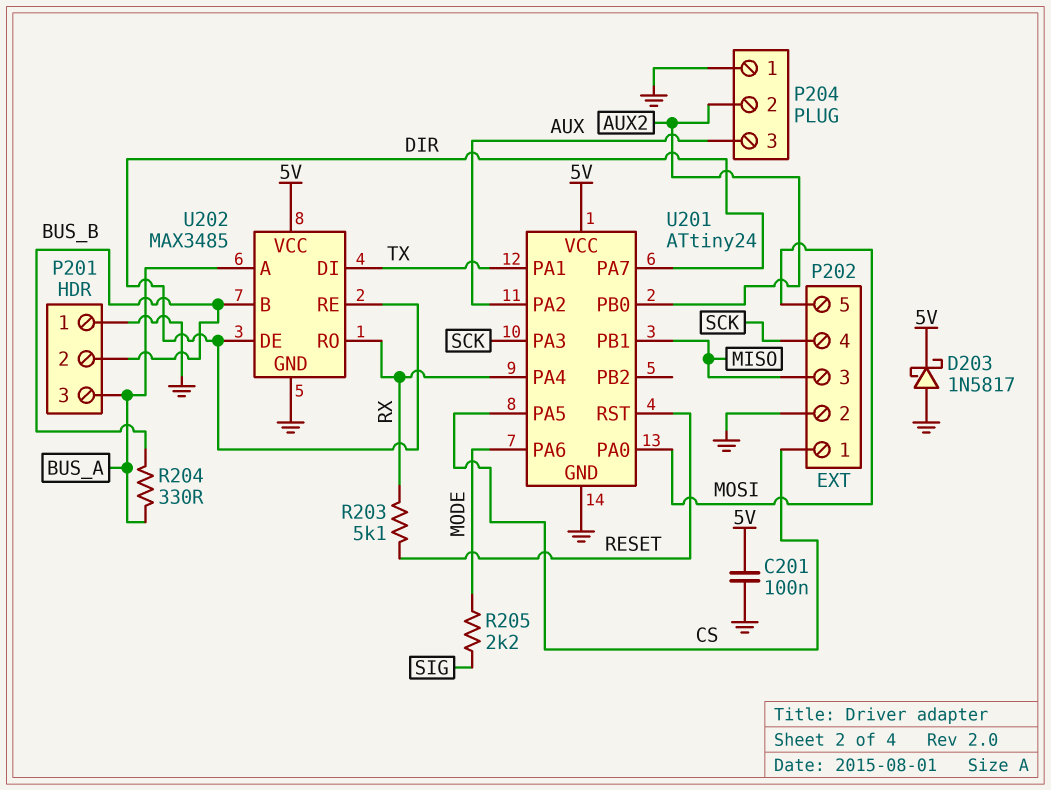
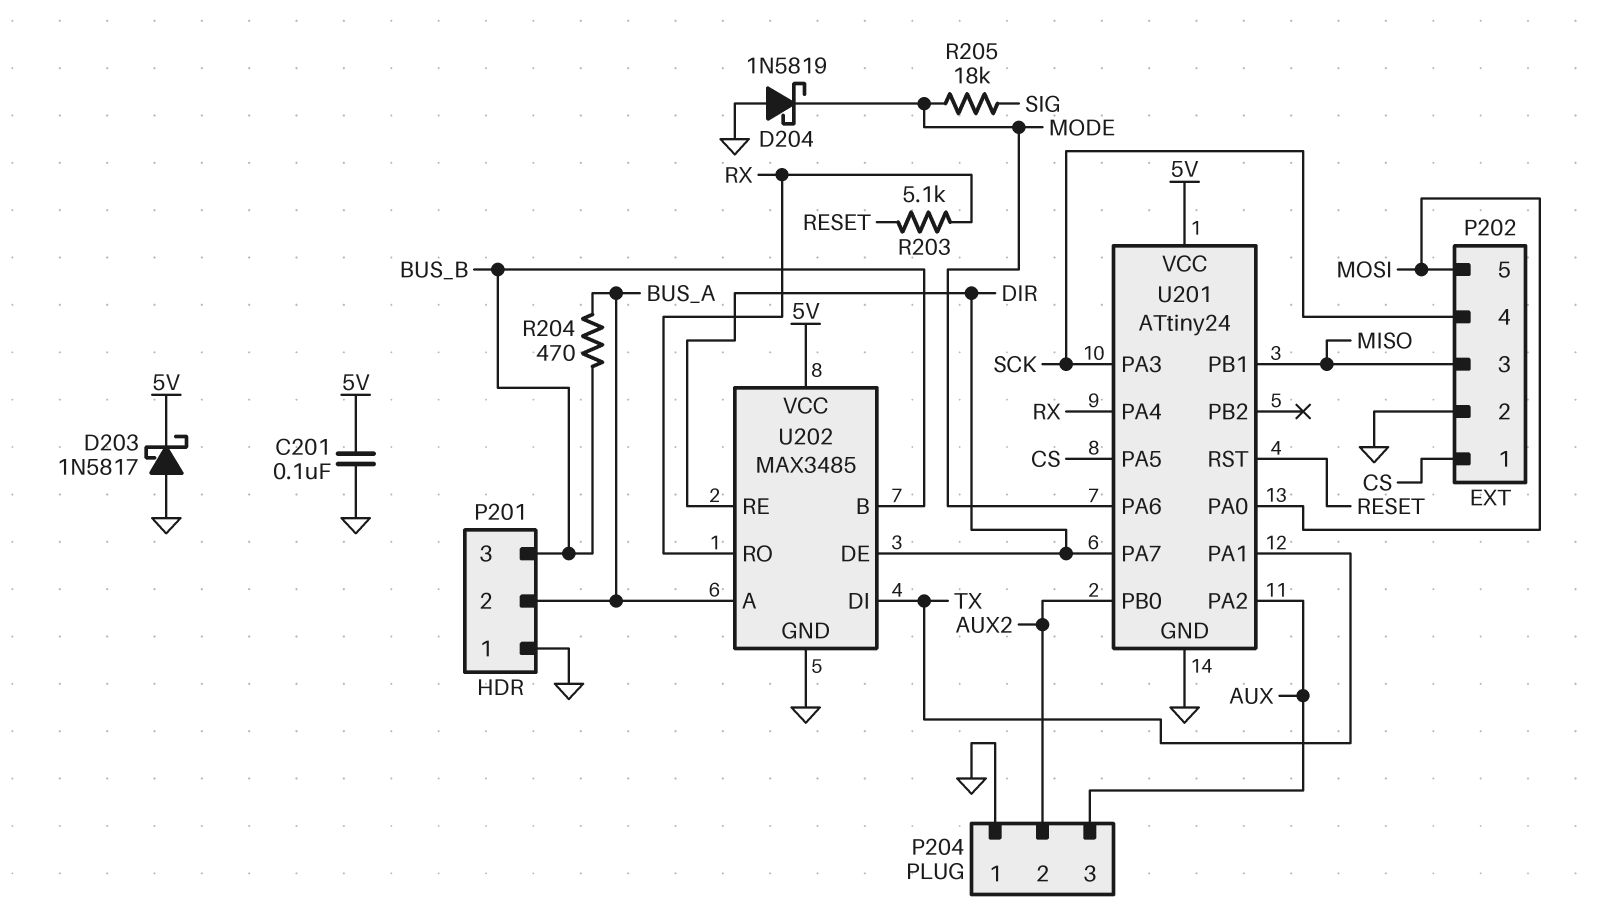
D204: none -> schottky 1N5819 (A GND, K MODE)
P201 pin 2: BUS_B -> BUS_A
P201 pin 3: BUS_A -> BUS_B
R204: 330 (BUS_A, BUS_B) -> 470 (BUS_A, BUS_B)
R205: 2.2k (MODE, SIG) -> 18k (MODE, SIG)

